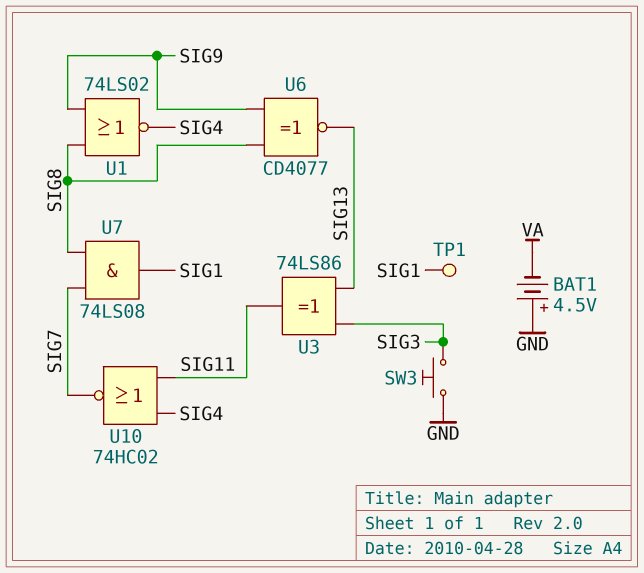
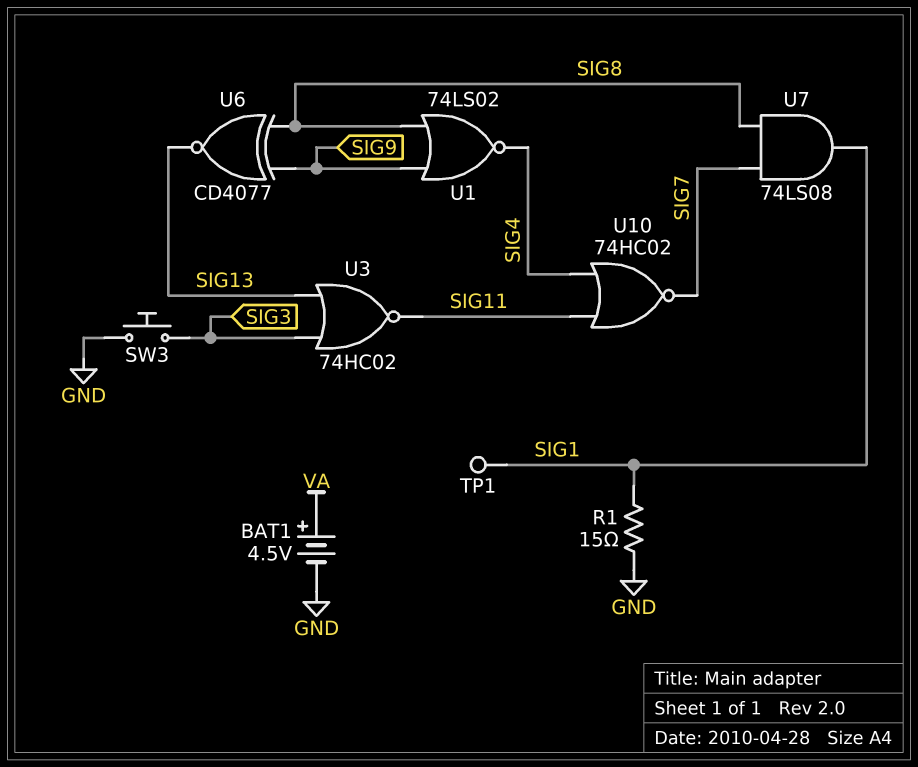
BAT1: 4.5V (plus GND, minus VA) -> 4.5V (plus VA, minus GND)
R1: none -> 15 (GND, SIG1)
U3: XOR 74LS86 (in SIG3, in SIG13, out SIG11) -> NOR 74HC02 (in SIG3, in SIG13, out SIG11)

